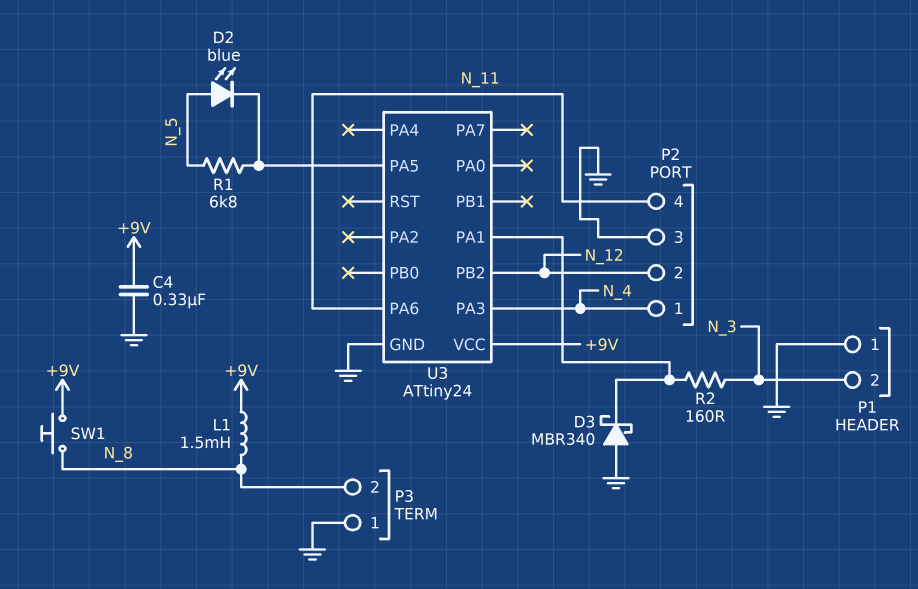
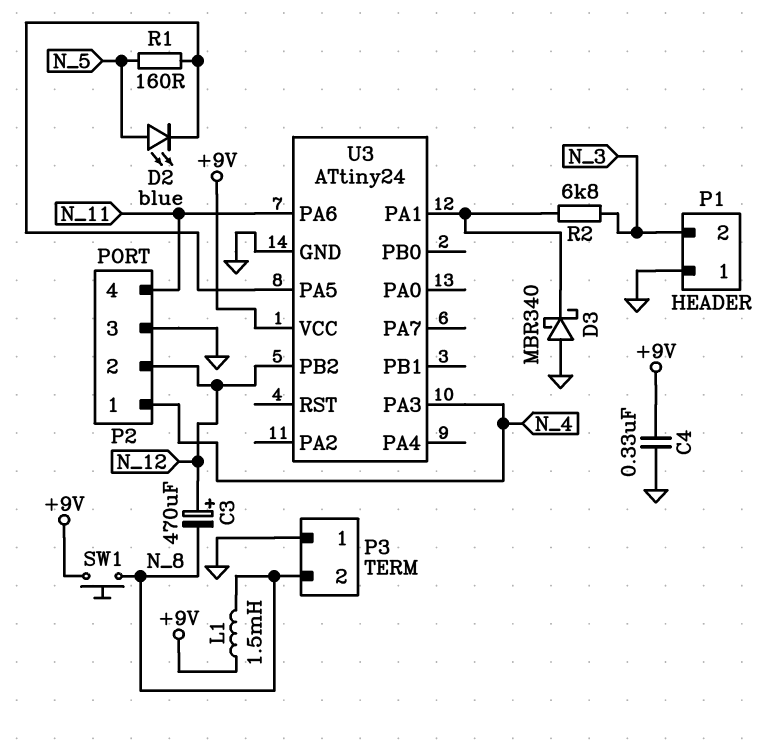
C3: none -> 470uF (plus N_12, minus N_8)
R1: 6.8k (N_5, U3/PA5) -> 160 (N_5, U3/PA5)
R2: 160 (N_3, U3/PA1) -> 6.8k (N_3, U3/PA1)

